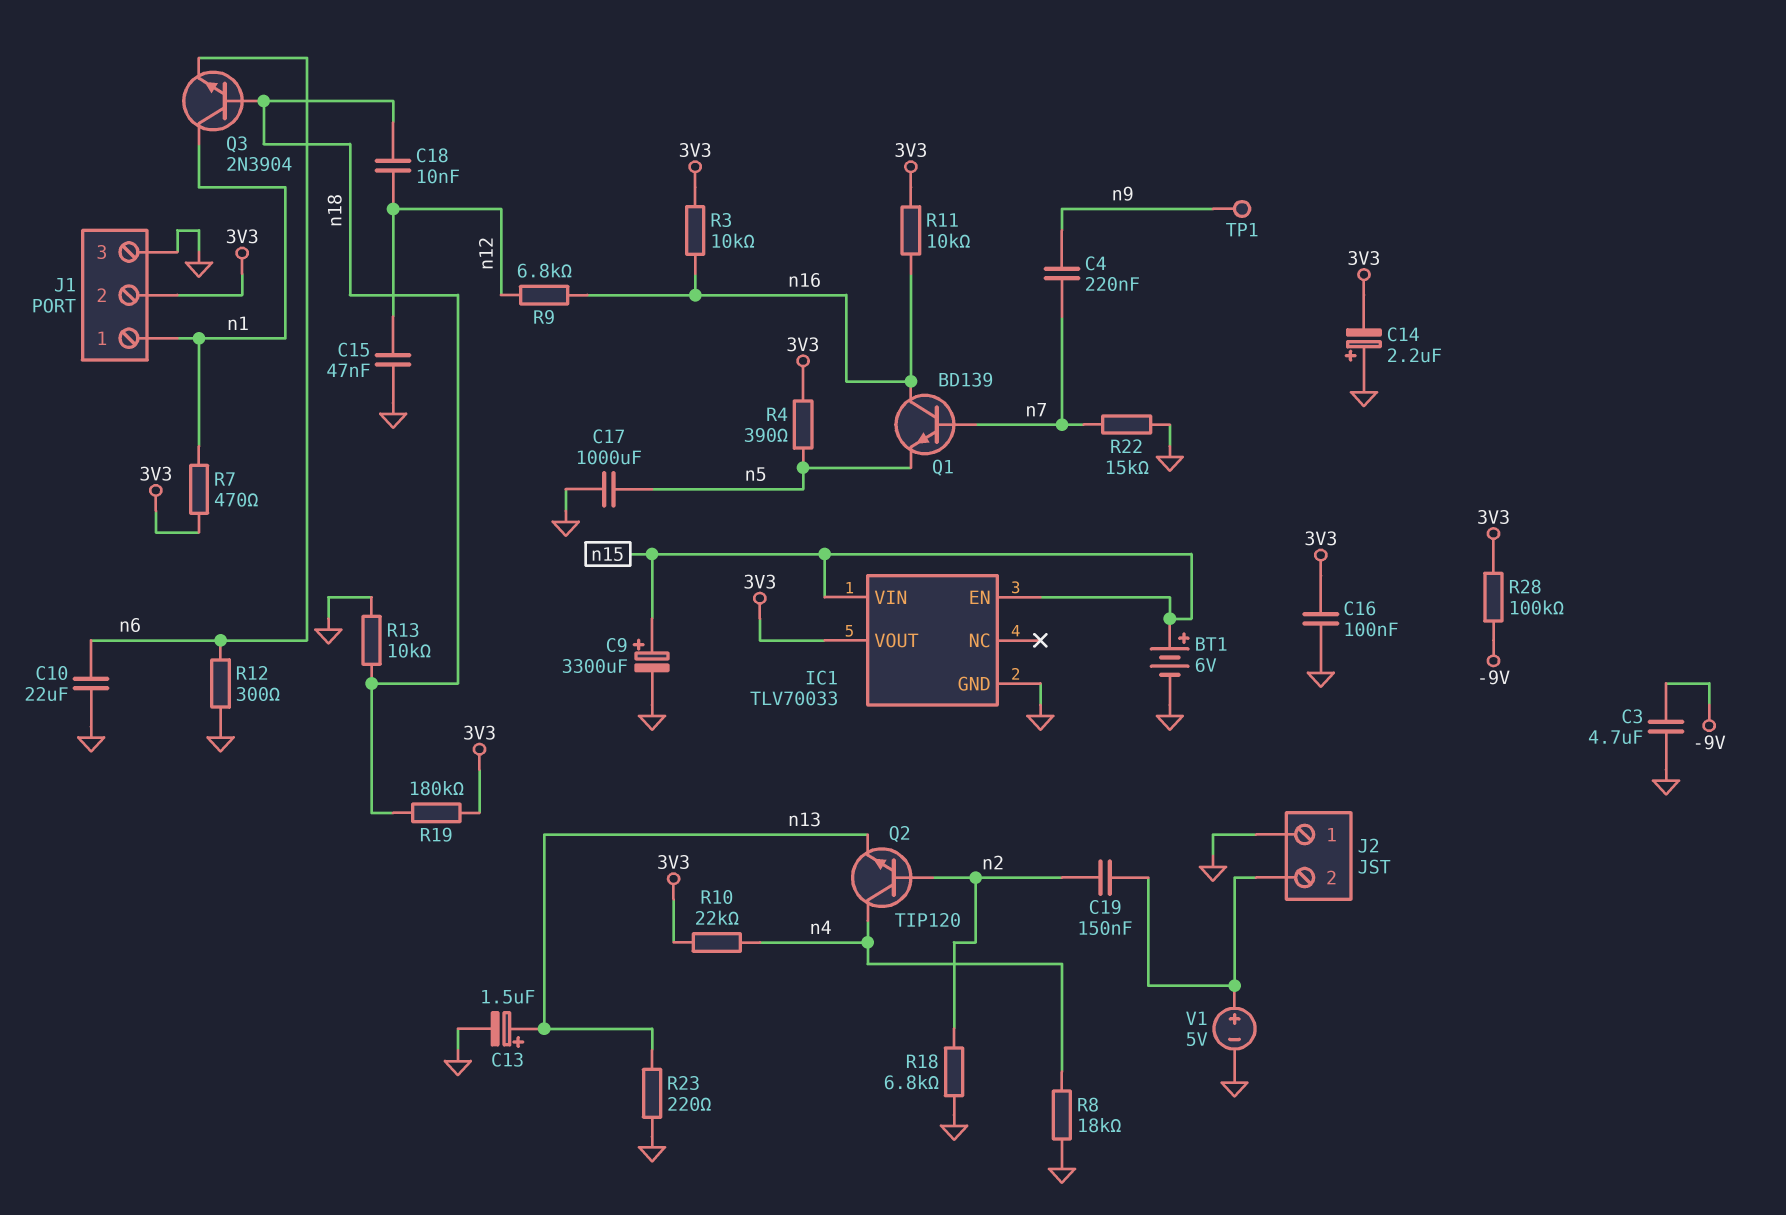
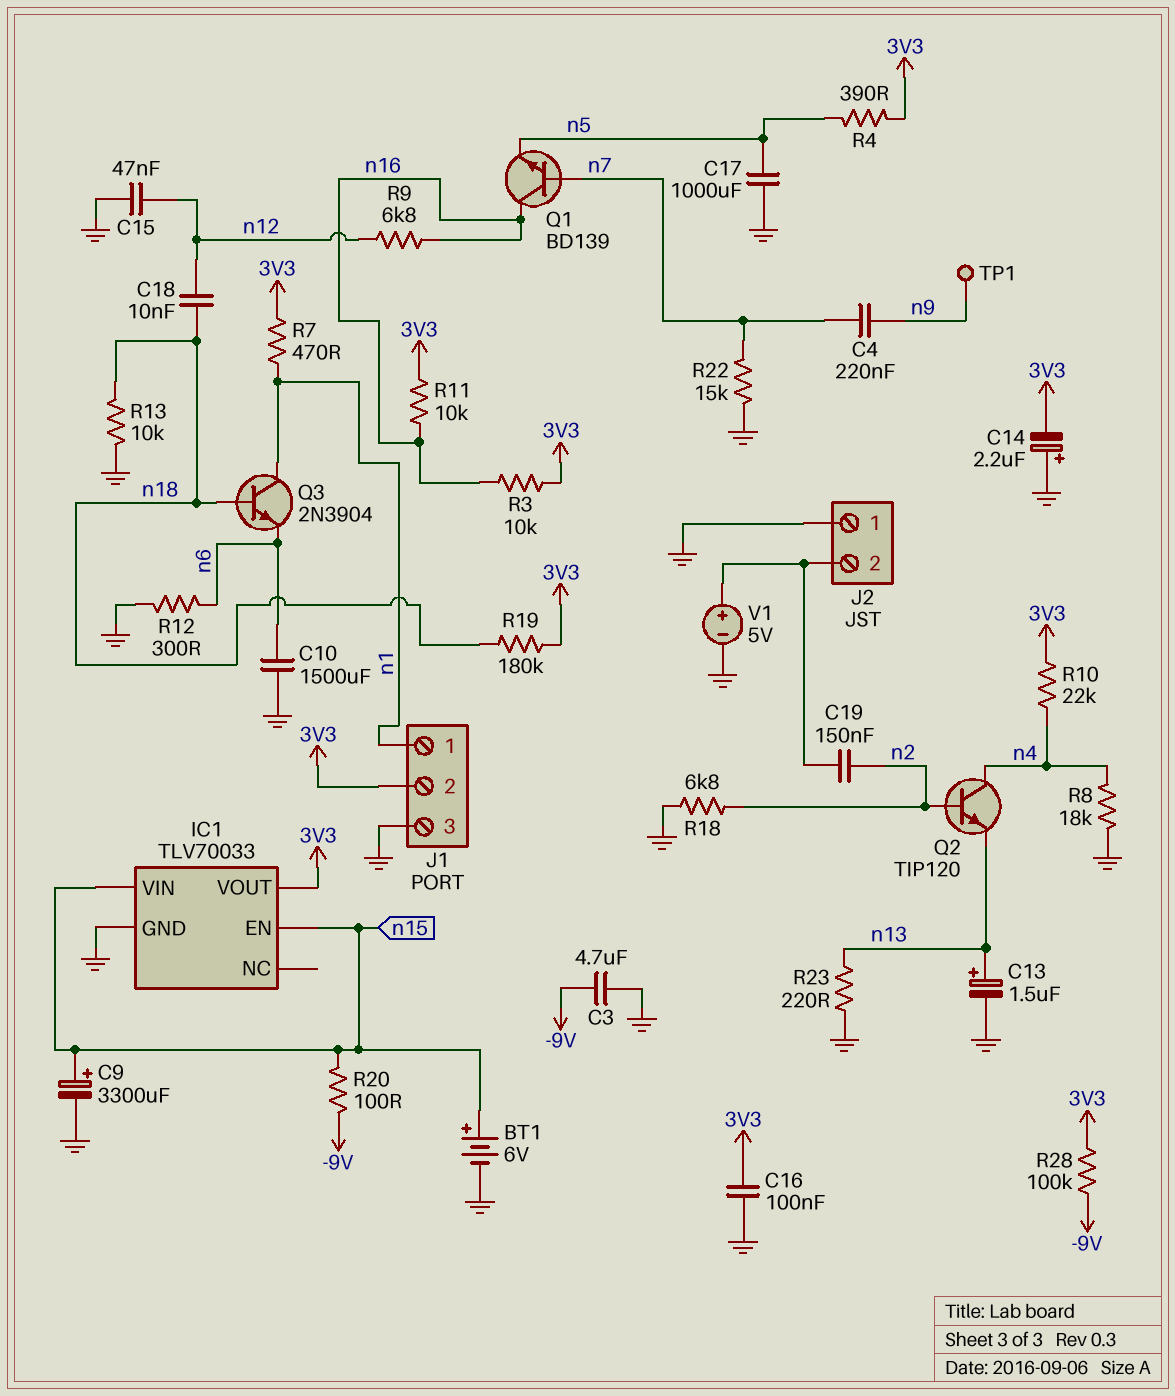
C10: 22uF (GND, n6) -> 1500uF (GND, n6)
R20: none -> 100 (-9V, n15)

